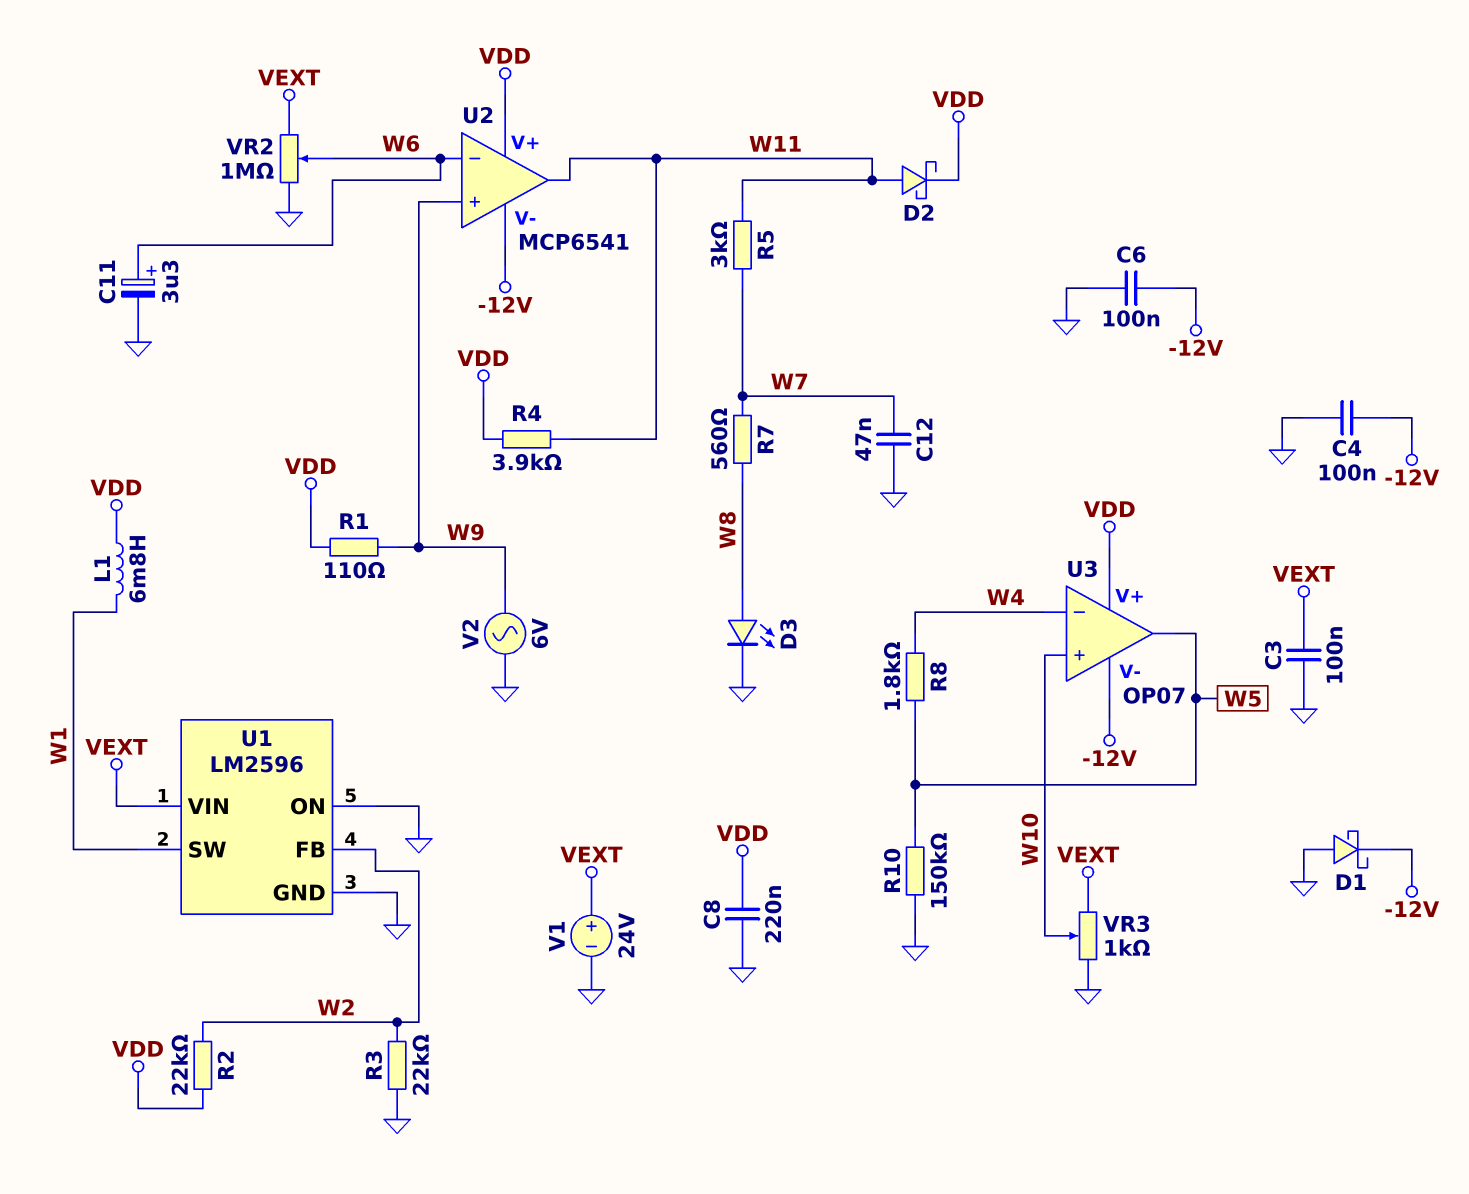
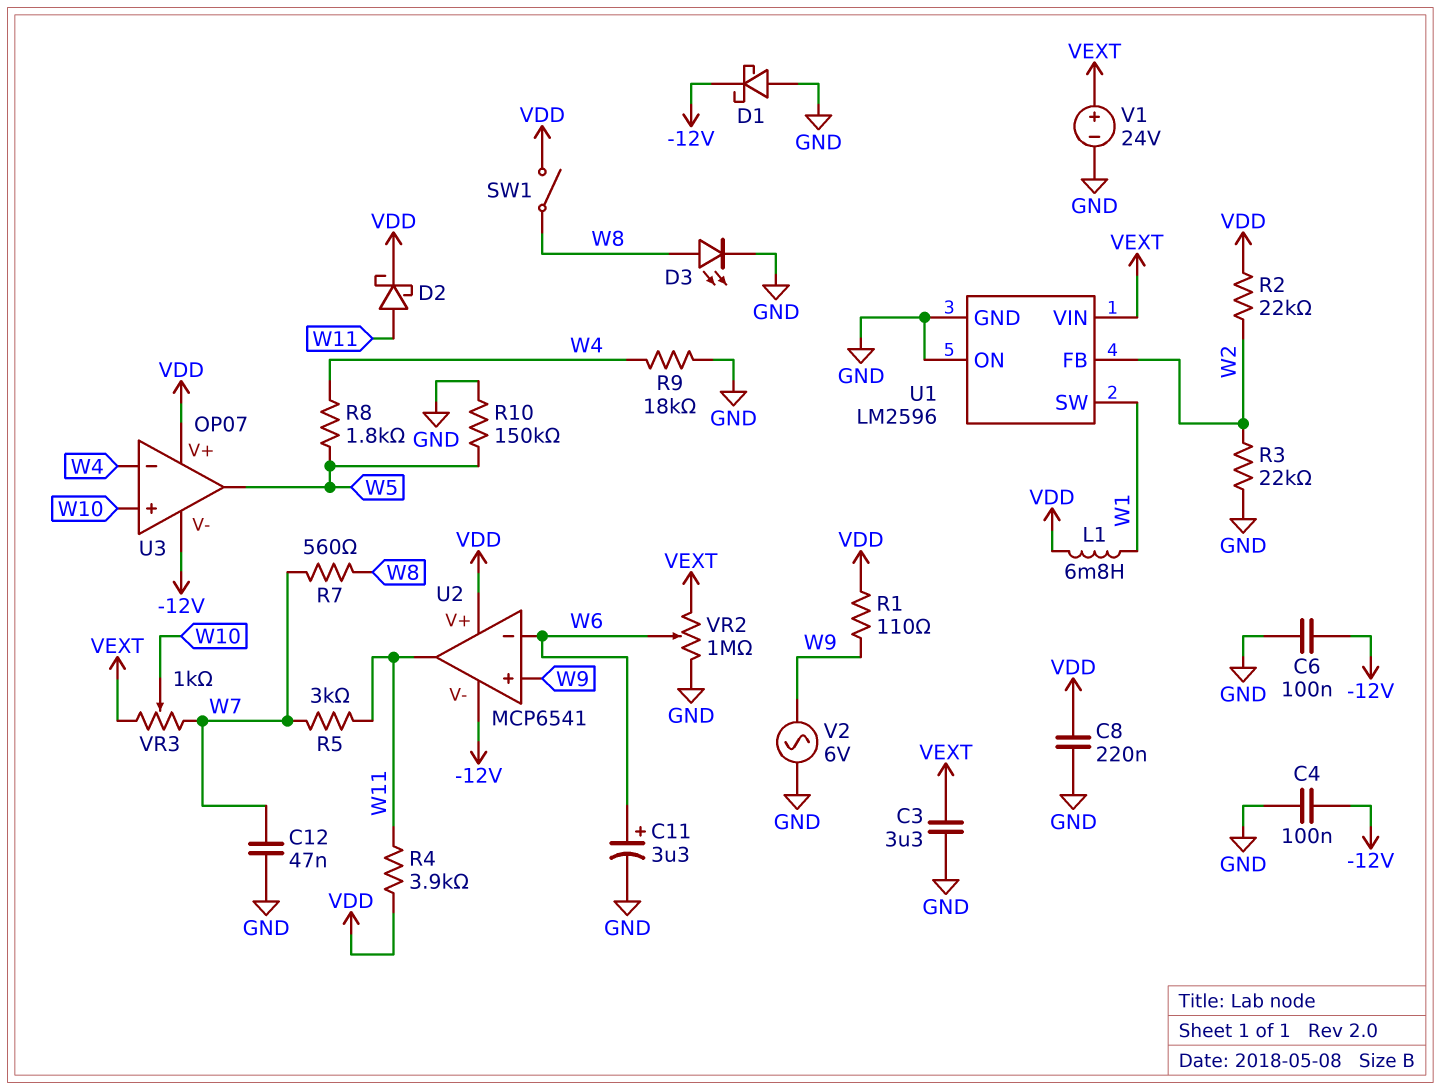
C3: 100nF (GND, VEXT) -> 3.3uF (GND, VEXT)
R9: none -> 18k (GND, W4)
SW1: none -> switch (VDD, W8)
VR3: 1k (GND, VEXT, wiper W10) -> 1k (VEXT, W7, wiper W10)

